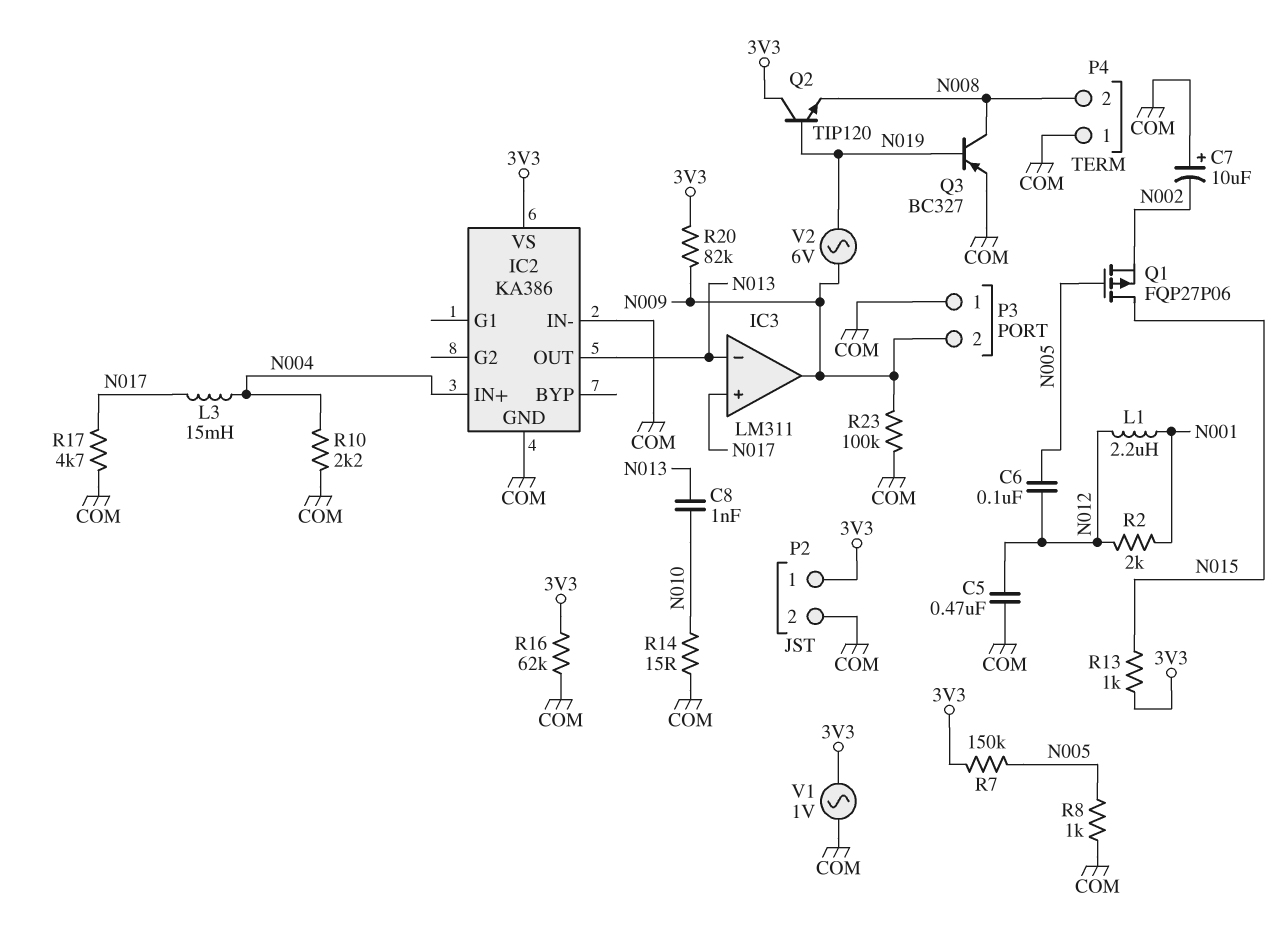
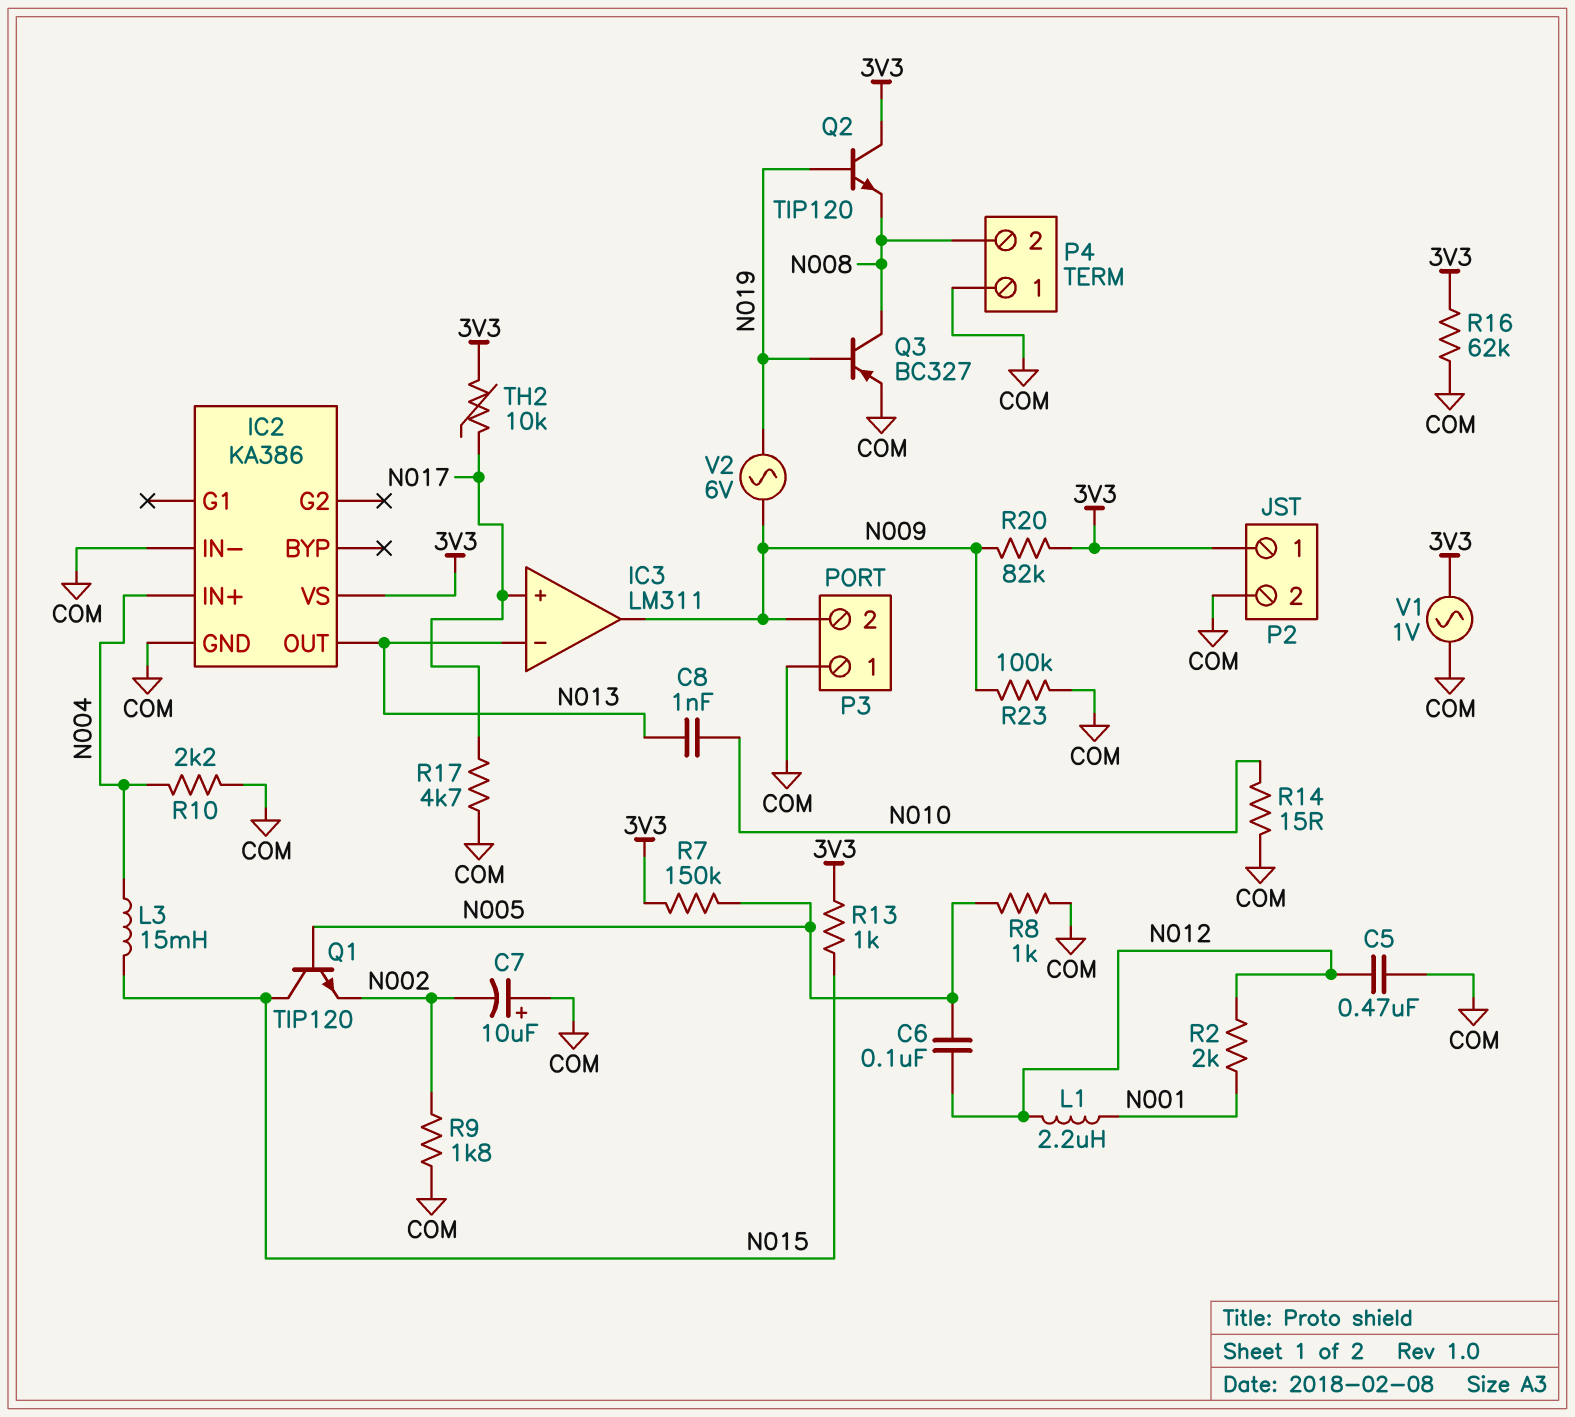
L3: 15mH (N004, N017) -> 15mH (N004, N015)
Q1: PMOS FQP27P06 (G N005, D N015, S N002) -> NPN TIP120 (B N005, C N015, E N002)
R9: none -> 1.8k (COM, N002)
TH2: none -> 10k (3V3, N017)

